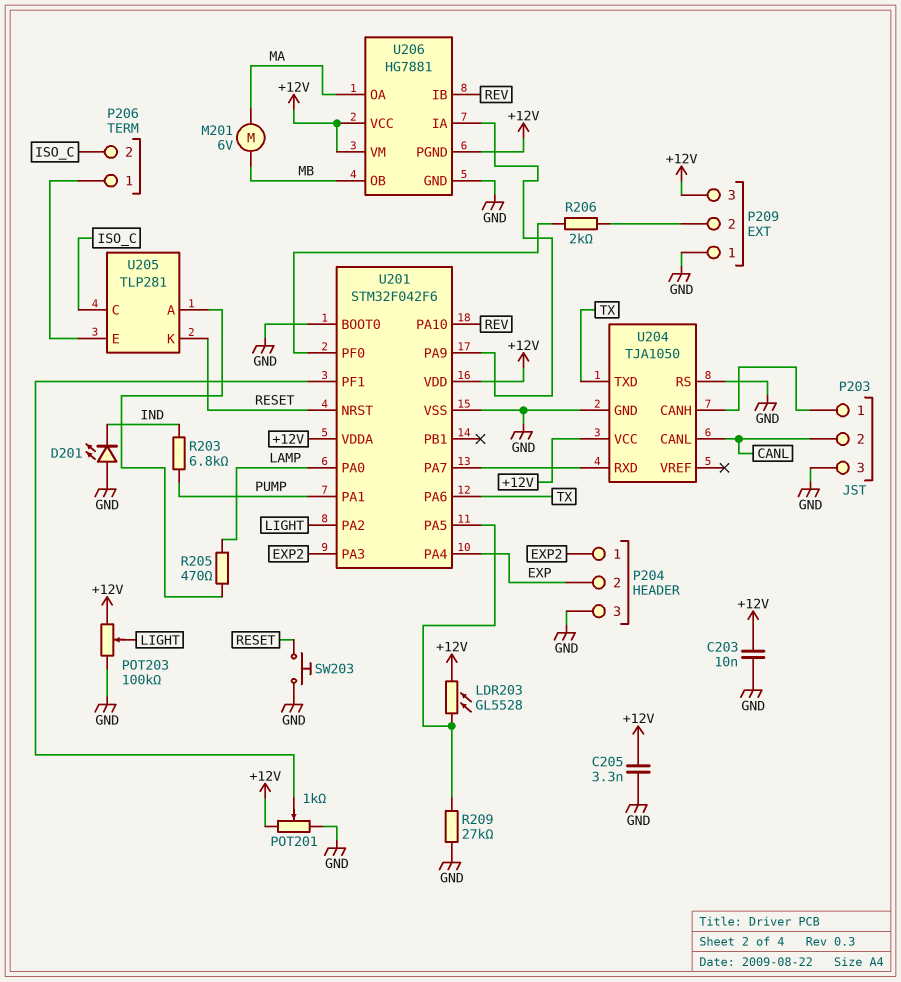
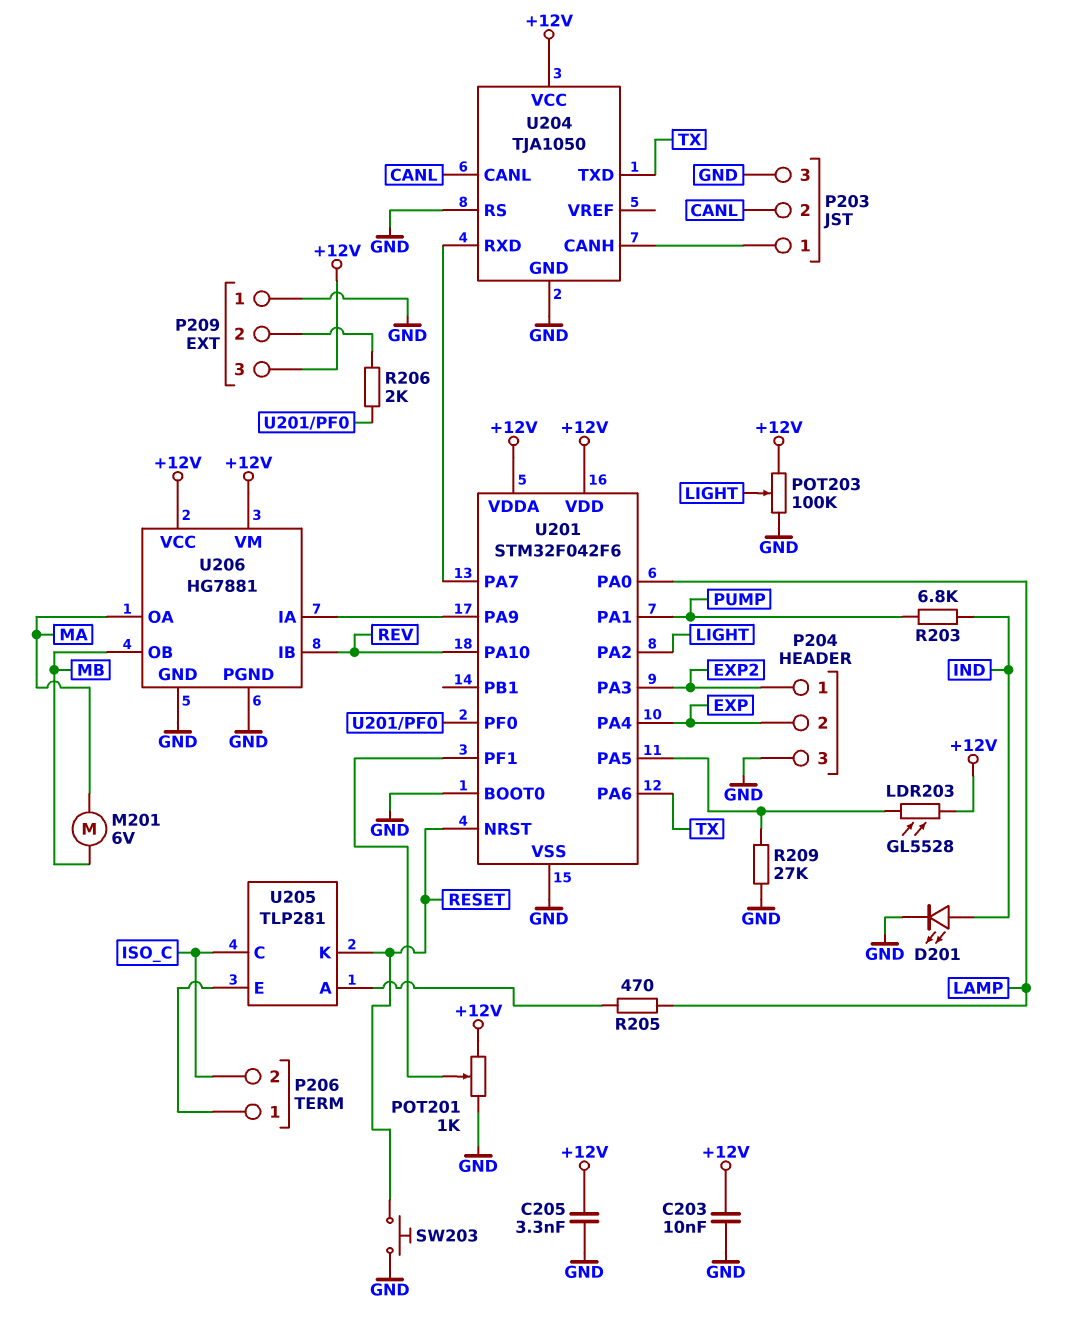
D201: LED (A GND, K IND) -> LED (A IND, K GND)
U206 pin PGND: +12V -> GND

